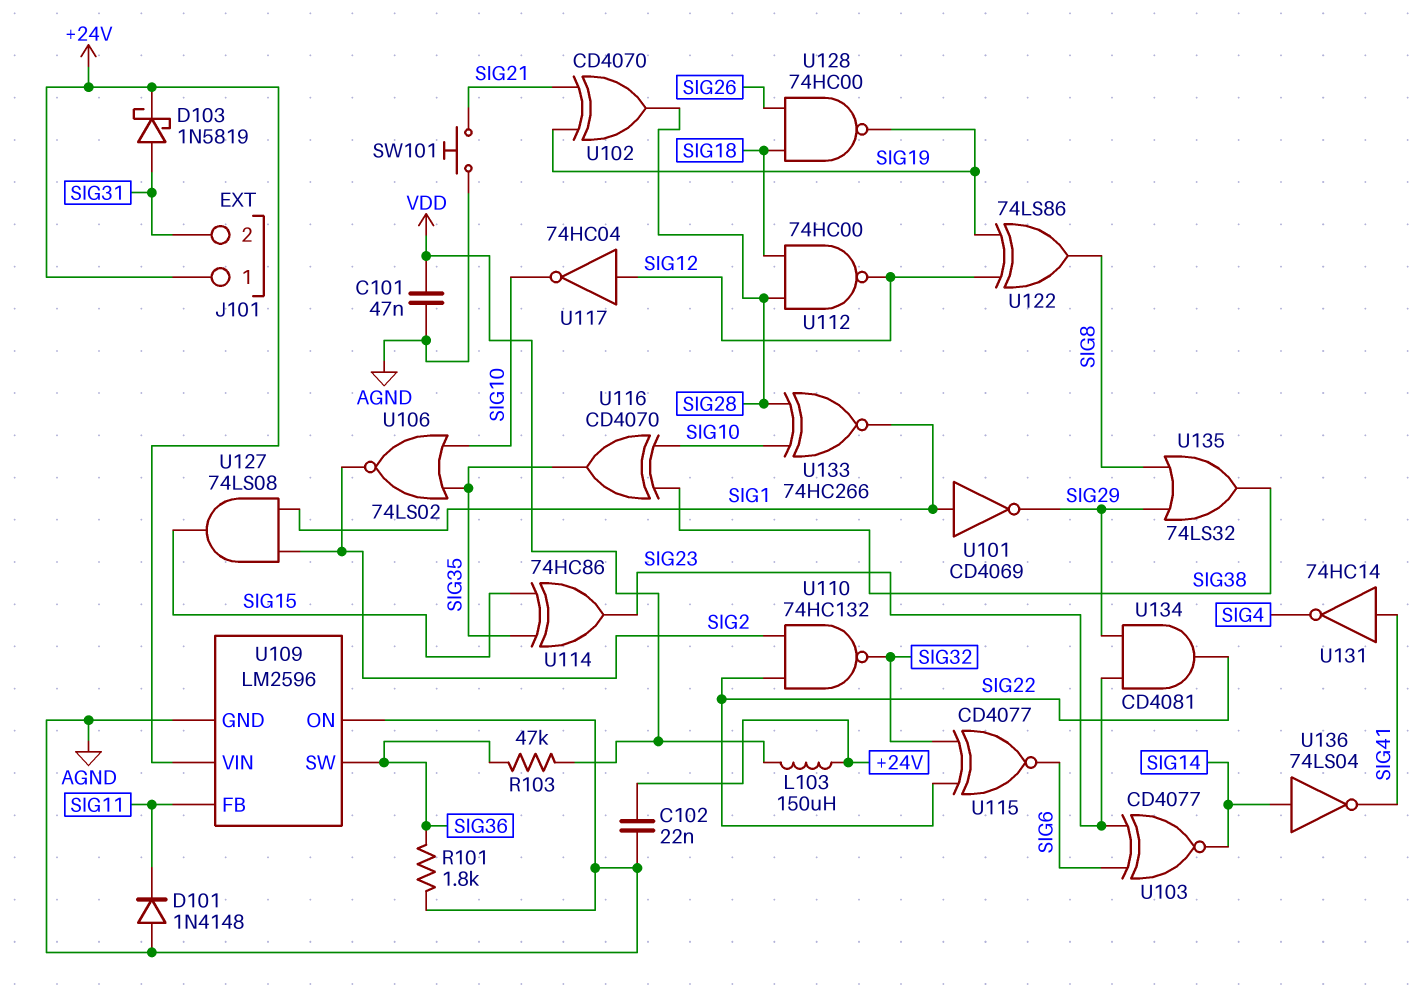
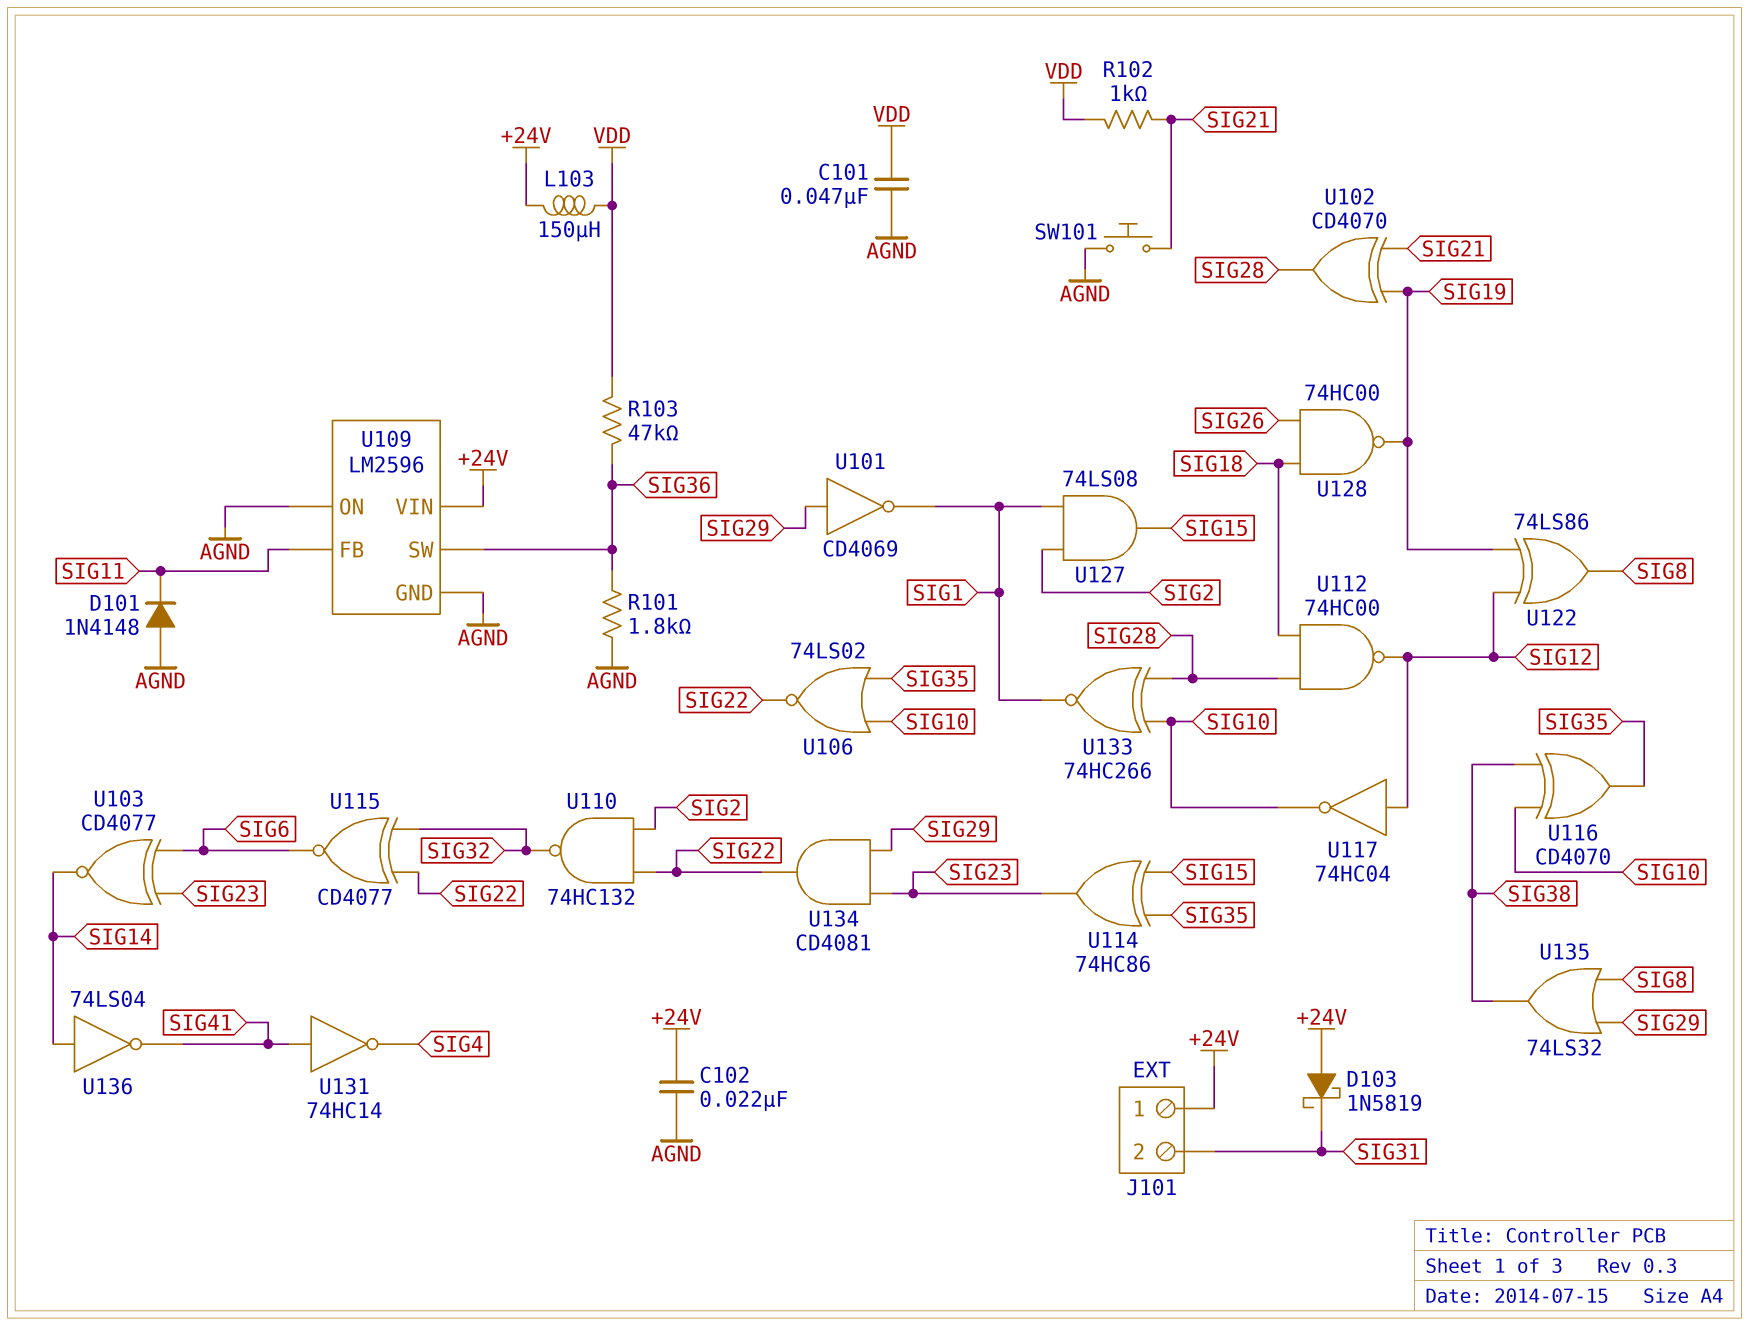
D103: schottky 1N5819 (A SIG31, K +24V) -> schottky 1N5819 (A +24V, K SIG31)
R102: none -> 1k (SIG21, VDD)
U101: NOT CD4069 (in SIG1, out SIG29) -> NOT CD4069 (in SIG29, out SIG1)
U106: NOR 74LS02 (in SIG10, in SIG35, out SIG2) -> NOR 74LS02 (in SIG10, in SIG35, out SIG22)

